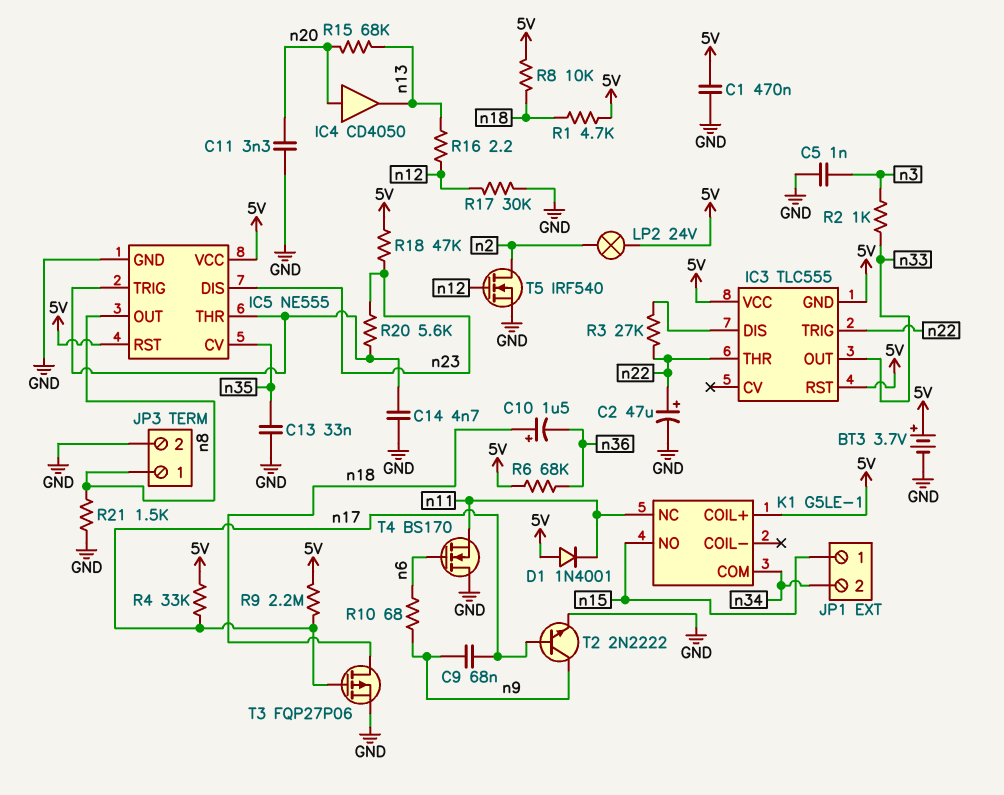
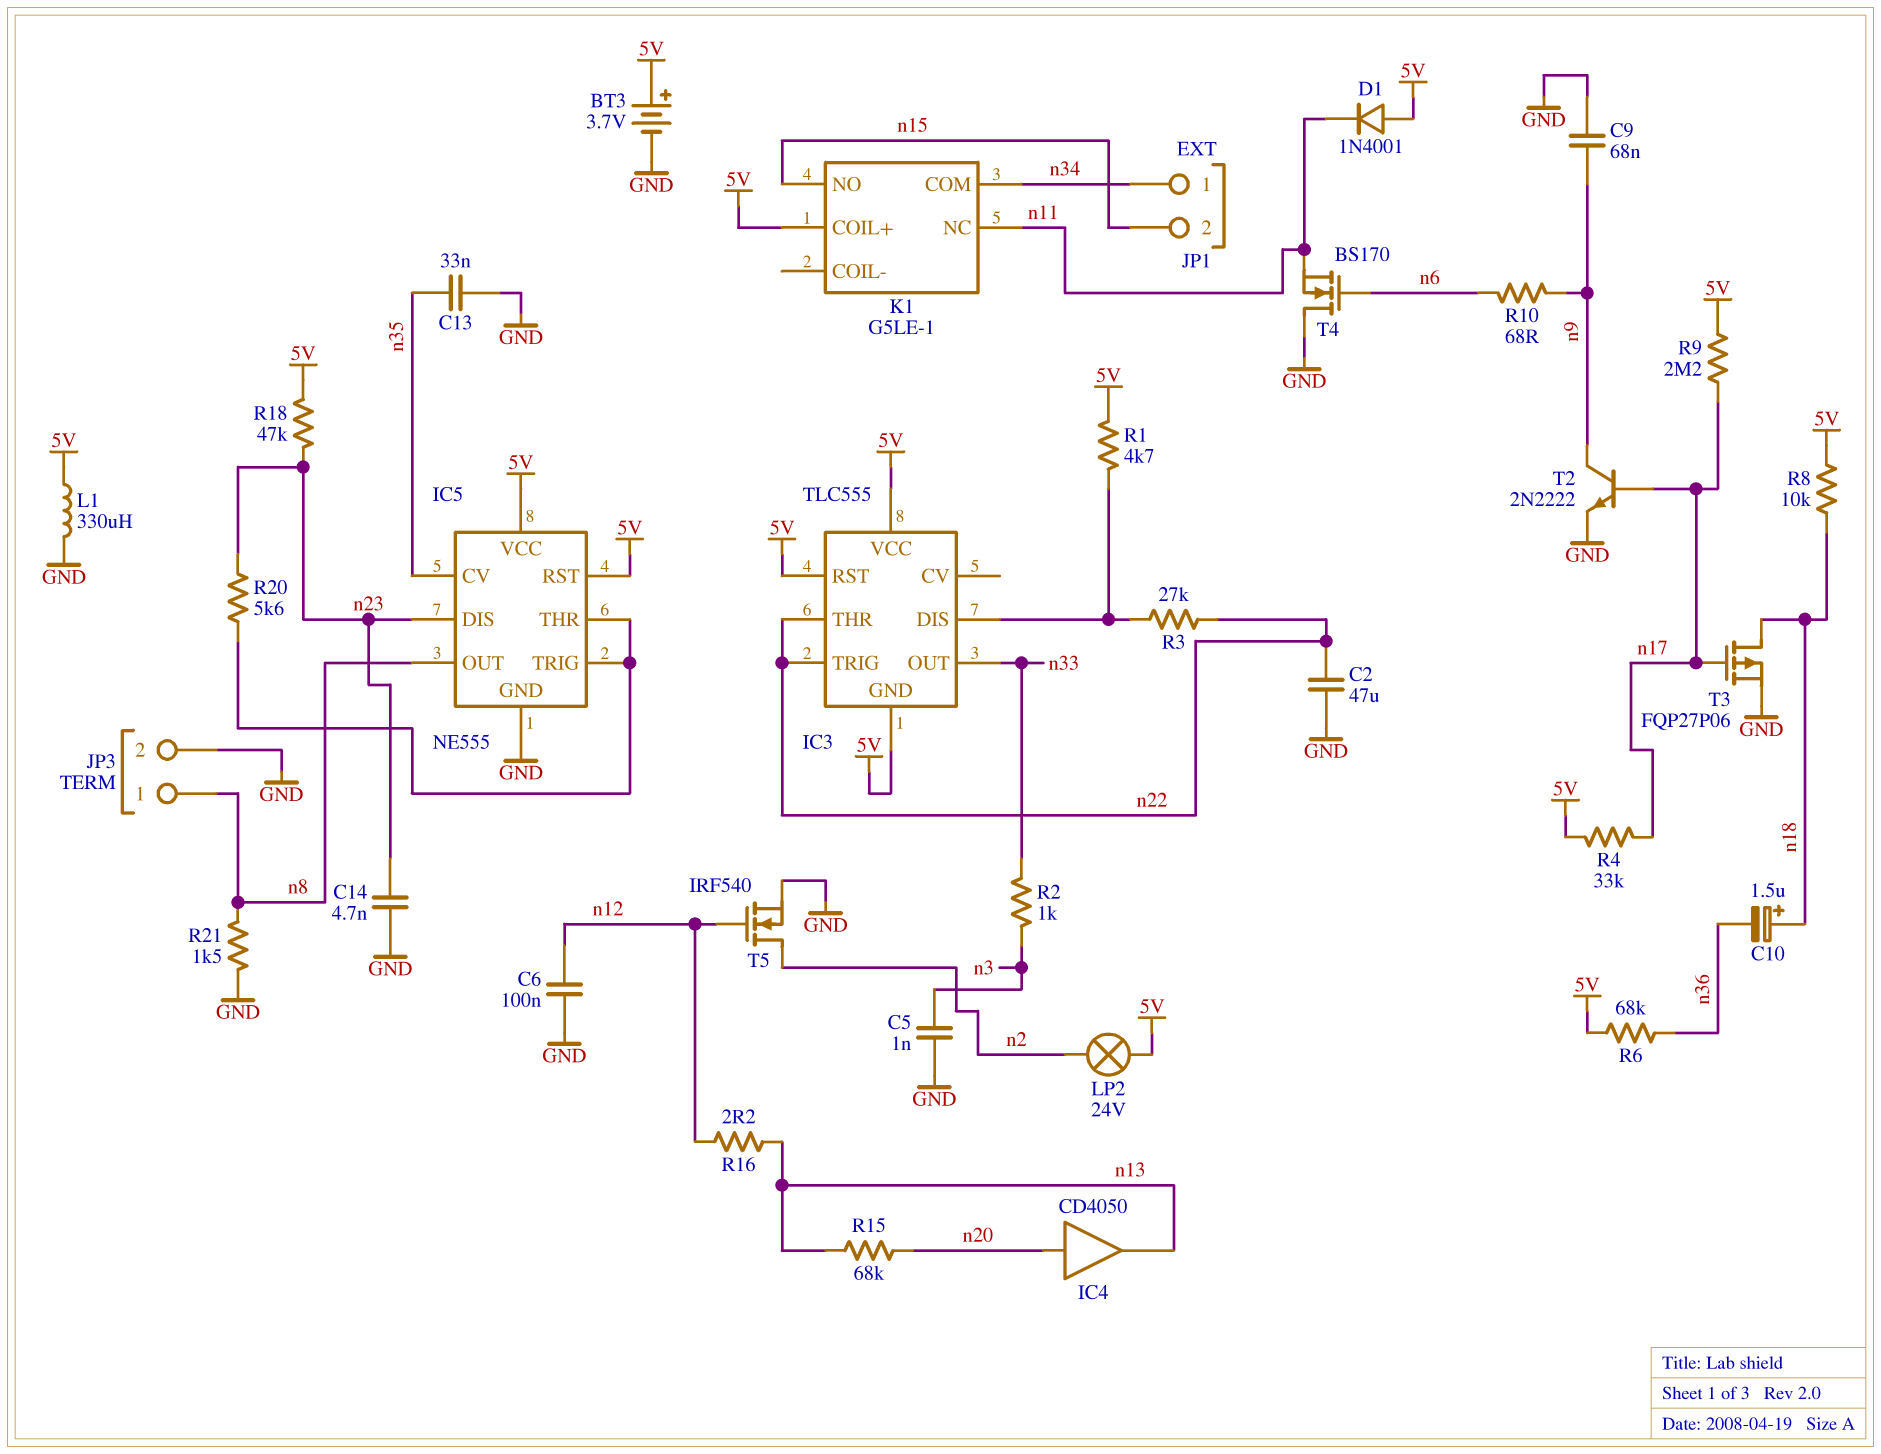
C1: 470nF (5V, GND) -> none
C2: 47uF (plus n22, minus GND) -> 47uF (GND, n22)
C6: none -> 100nF (GND, n12)
C9: 68nF (n9, n17) -> 68nF (GND, n9)
C11: 3.3nF (GND, n20) -> none
C14: 4.7nF (GND, IC5/THR) -> 4.7nF (GND, n23)
JP1 pin 1: n15 -> n34
JP1 pin 2: n34 -> n15
L1: none -> 330uH (5V, GND)
R1: 4.7k (5V, n18) -> 4.7k (5V, IC3/DIS)
R17: 30k (GND, n12) -> none

